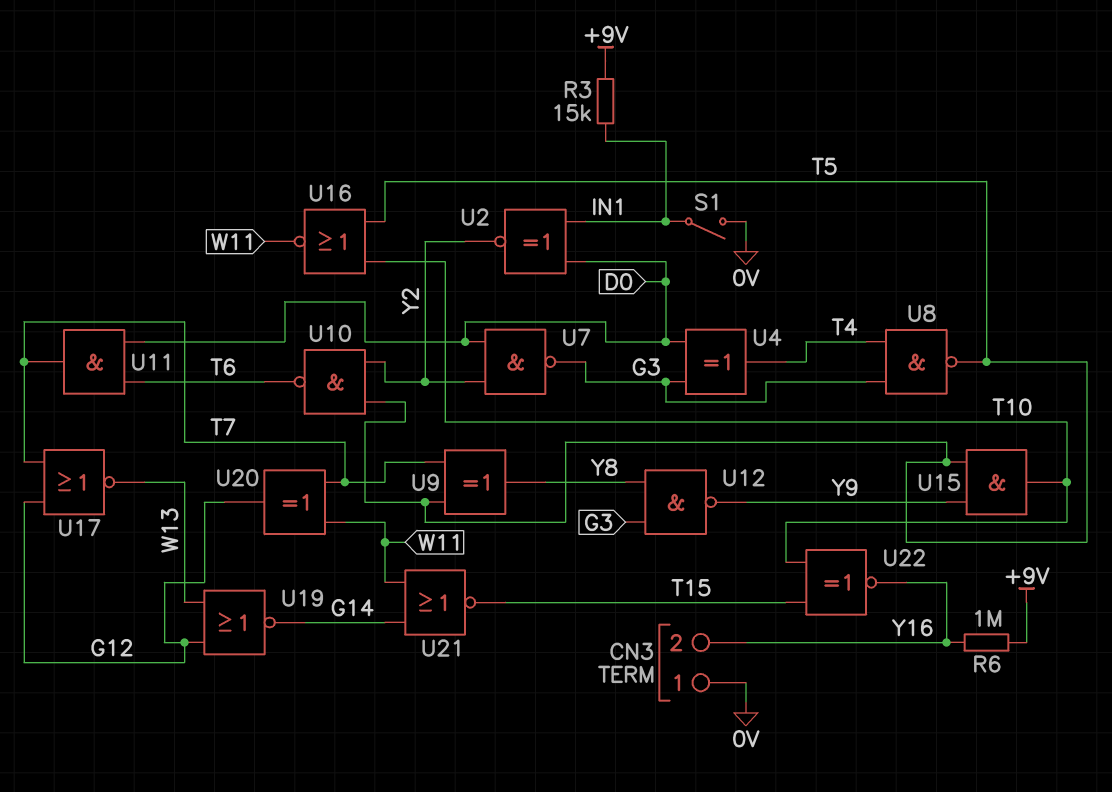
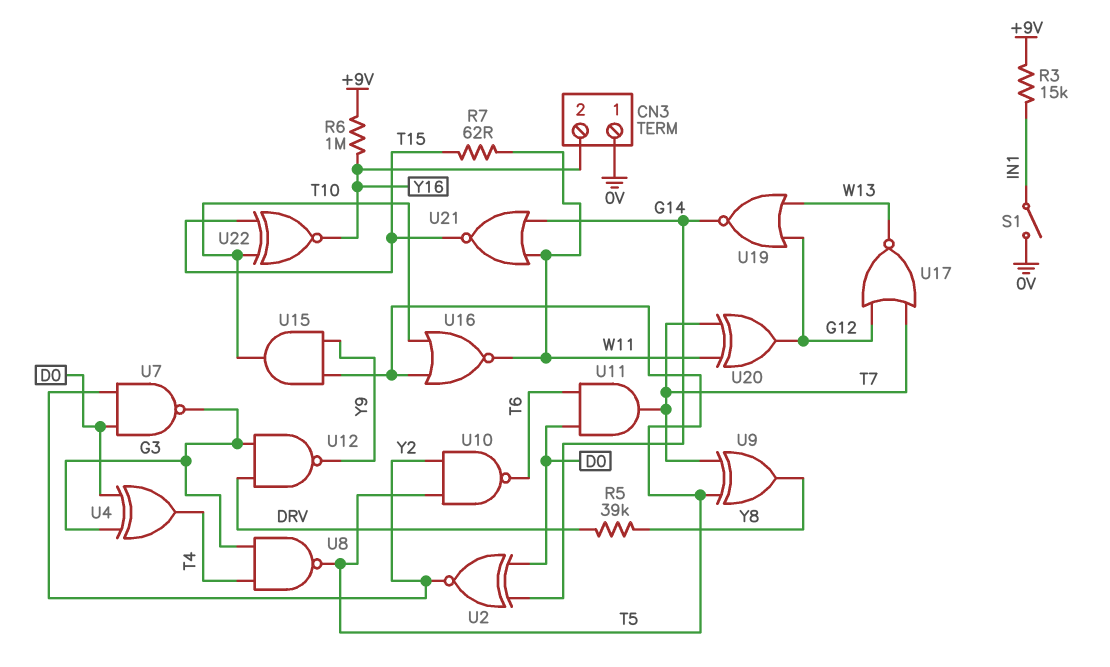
R5: none -> 39k (DRV, Y8)
R7: none -> 62 (T15, W11)
U2: XNOR (in D0, in IN1, out Y2) -> XNOR (in D0, in G14, out Y2)
U12: NAND (in G3, in Y8, out Y9) -> NAND (in DRV, in G3, out Y9)

